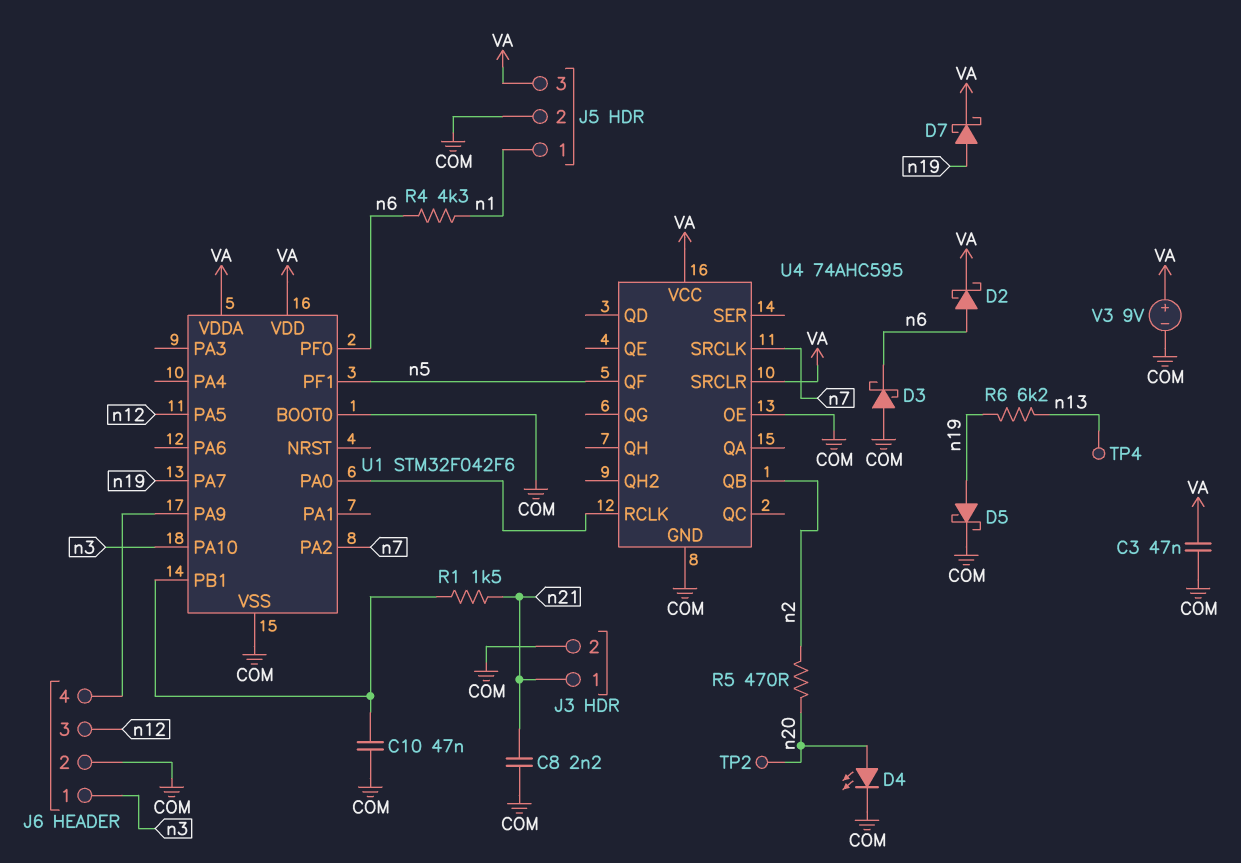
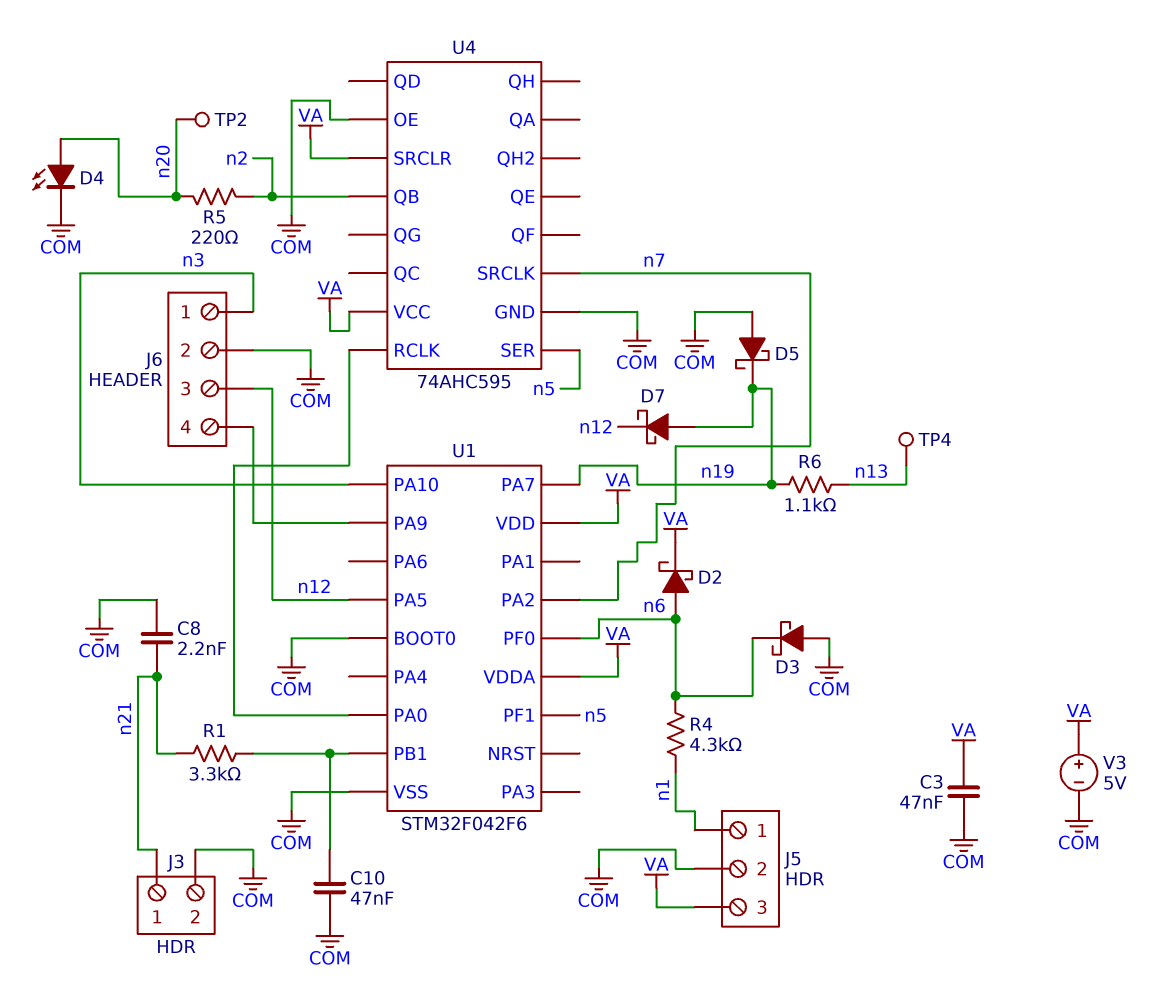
D5: schottky (A n19, K COM) -> schottky (A COM, K n19)
D7: schottky (A n19, K VA) -> schottky (A n19, K n12)
R1: 1.5k (U1/PB1, n21) -> 3.3k (U1/PB1, n21)
R5: 470 (n2, n20) -> 220 (n2, n20)
R6: 6.2k (n13, n19) -> 1.1k (n13, n19)
U4 pin QF: n5 -> none
U4 pin SER: none -> n5
V3: 9V (plus VA, minus COM) -> 5V (plus VA, minus COM)

